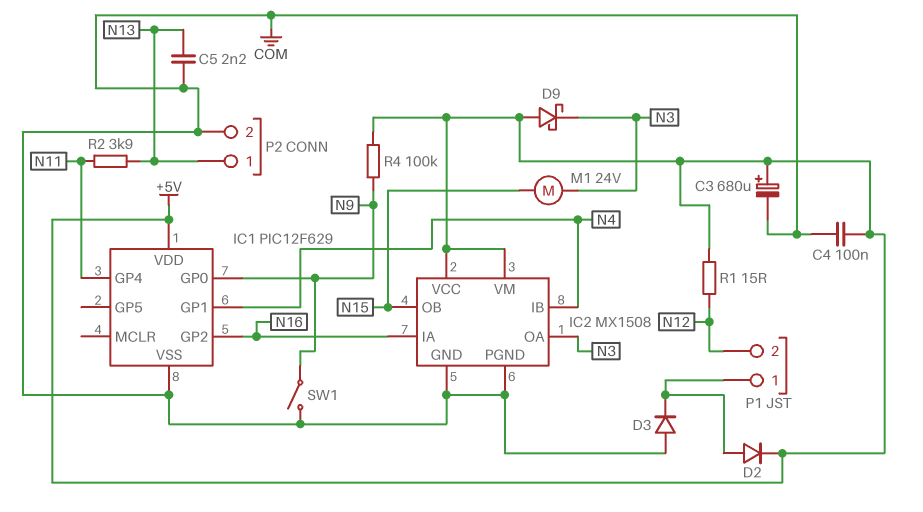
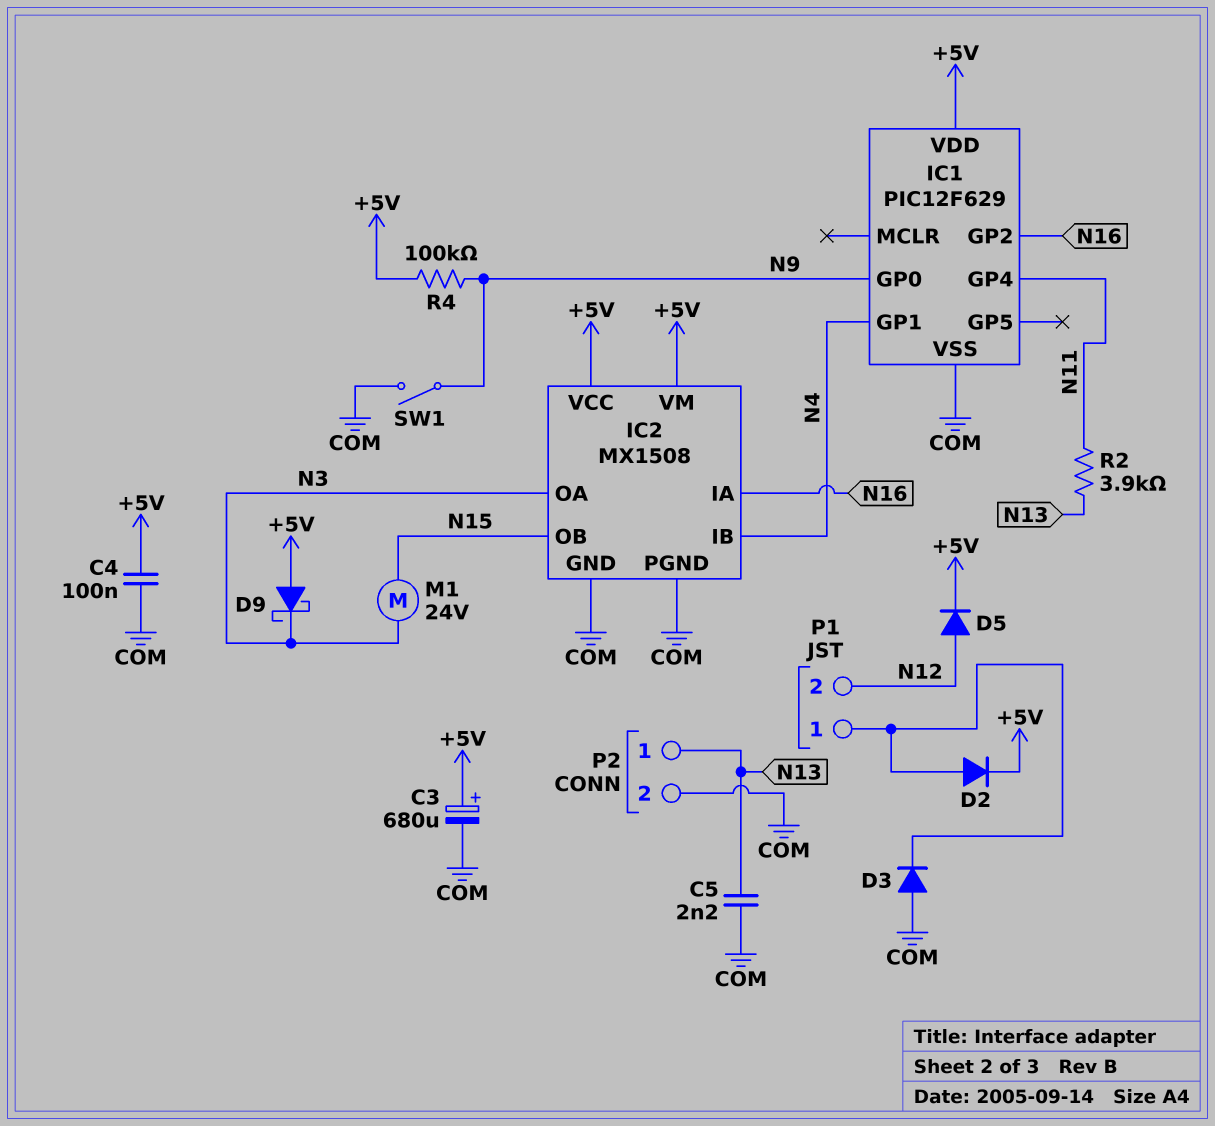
D5: none -> diode (A N12, K +5V)
R1: 15 (+5V, N12) -> none

